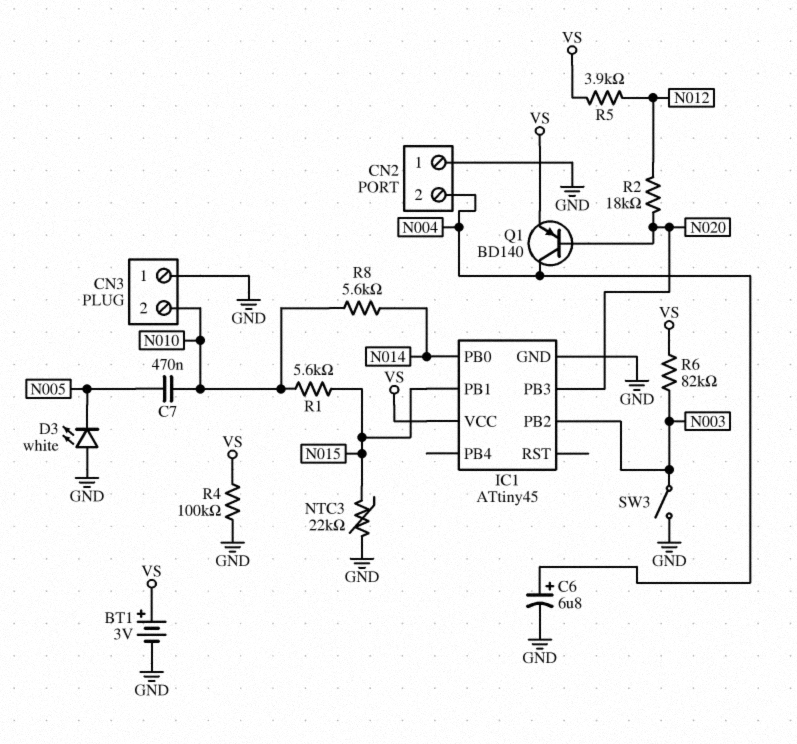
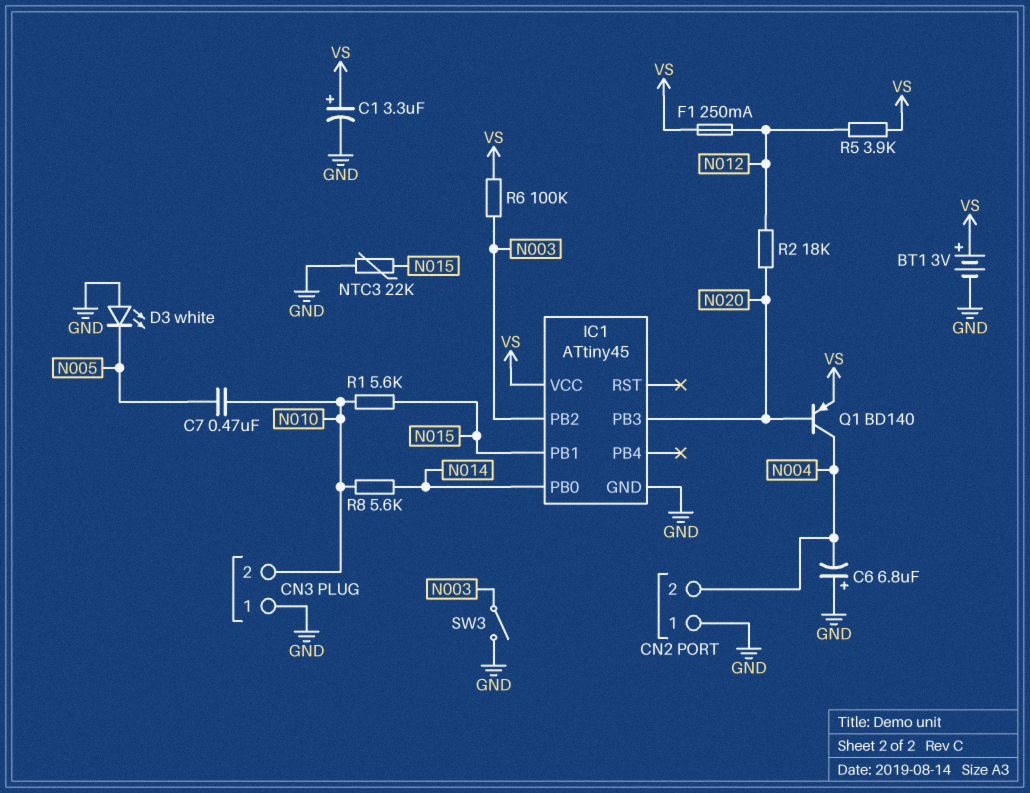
C1: none -> 3.3uF (plus VS, minus GND)
C6: 6.8uF (plus N004, minus GND) -> 6.8uF (plus GND, minus N004)
F1: none -> 250mA (N012, VS)
R4: 100k (GND, VS) -> none
R6: 82k (N003, VS) -> 100k (N003, VS)

